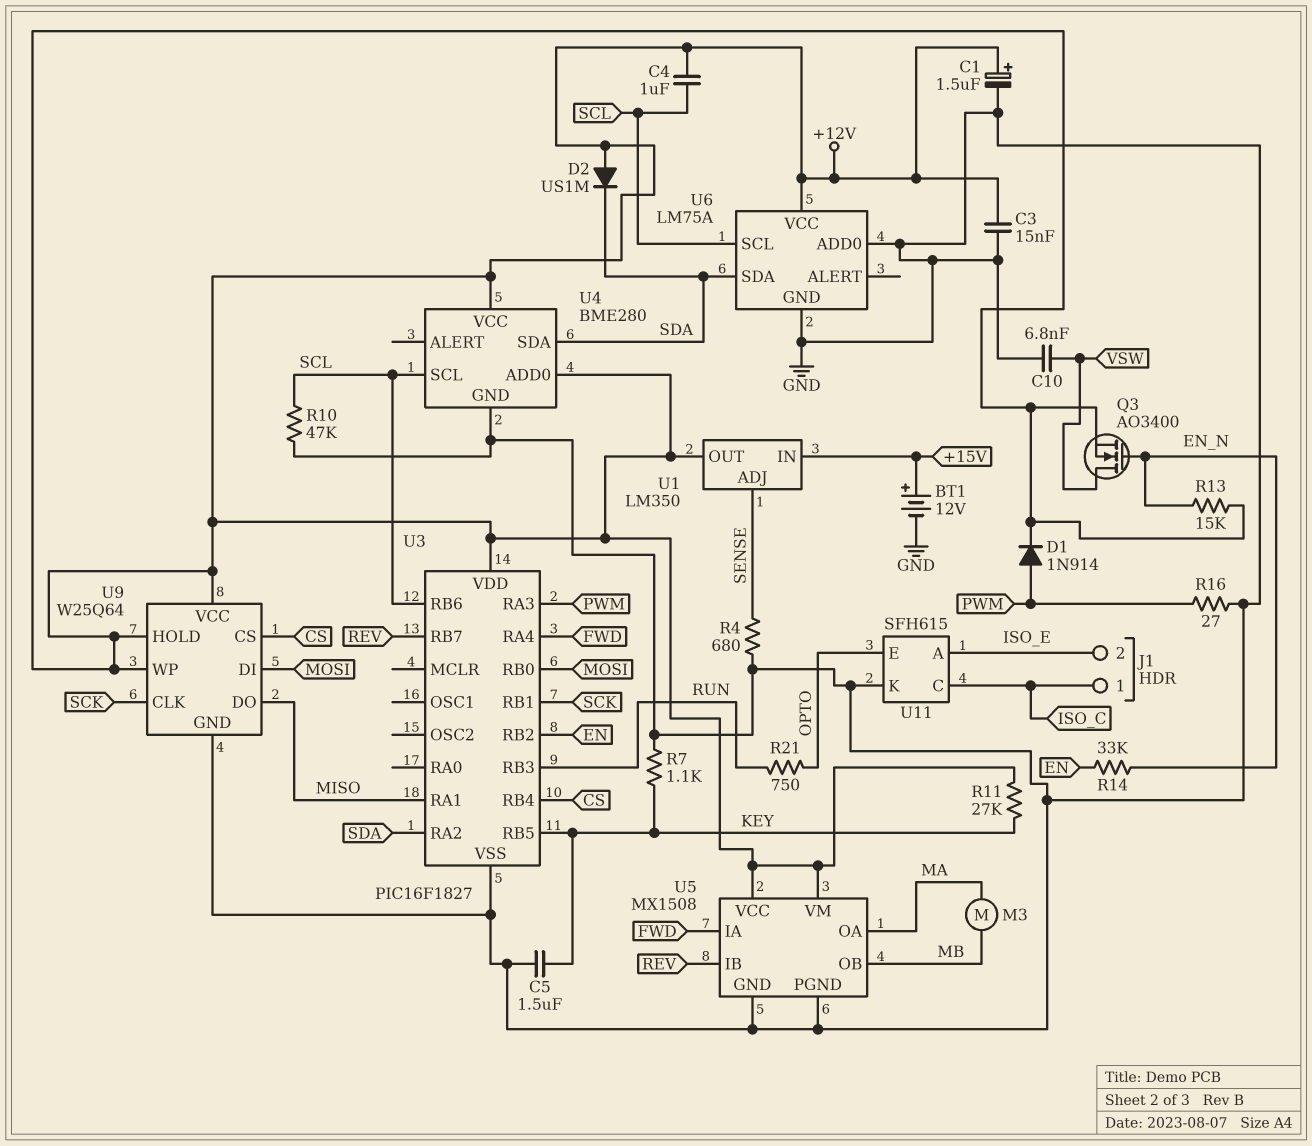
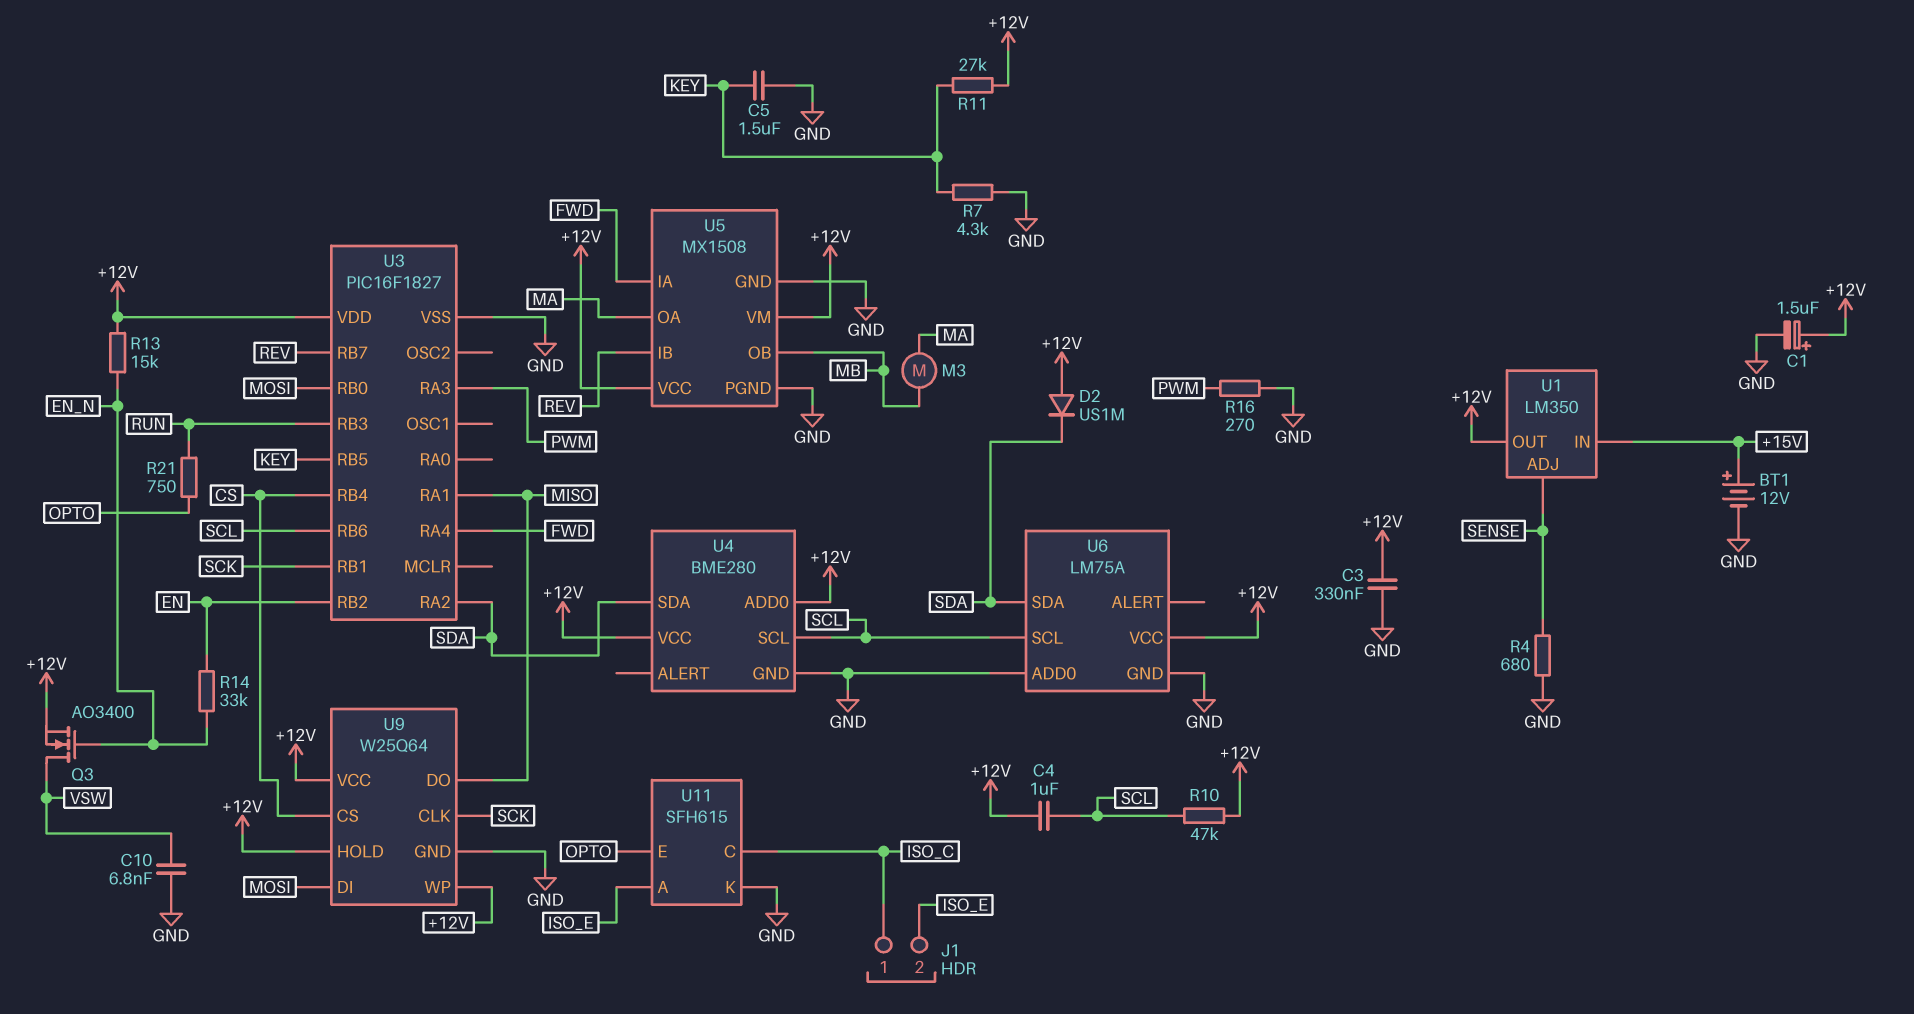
C3: 15nF (+12V, GND) -> 330nF (+12V, GND)
D1: diode 1N914 (A PWM, K +12V) -> none
R7: 1.1k (GND, KEY) -> 4.3k (GND, KEY)
R10: 47k (GND, SCL) -> 47k (+12V, SCL)
R16: 27 (GND, PWM) -> 270 (GND, PWM)

